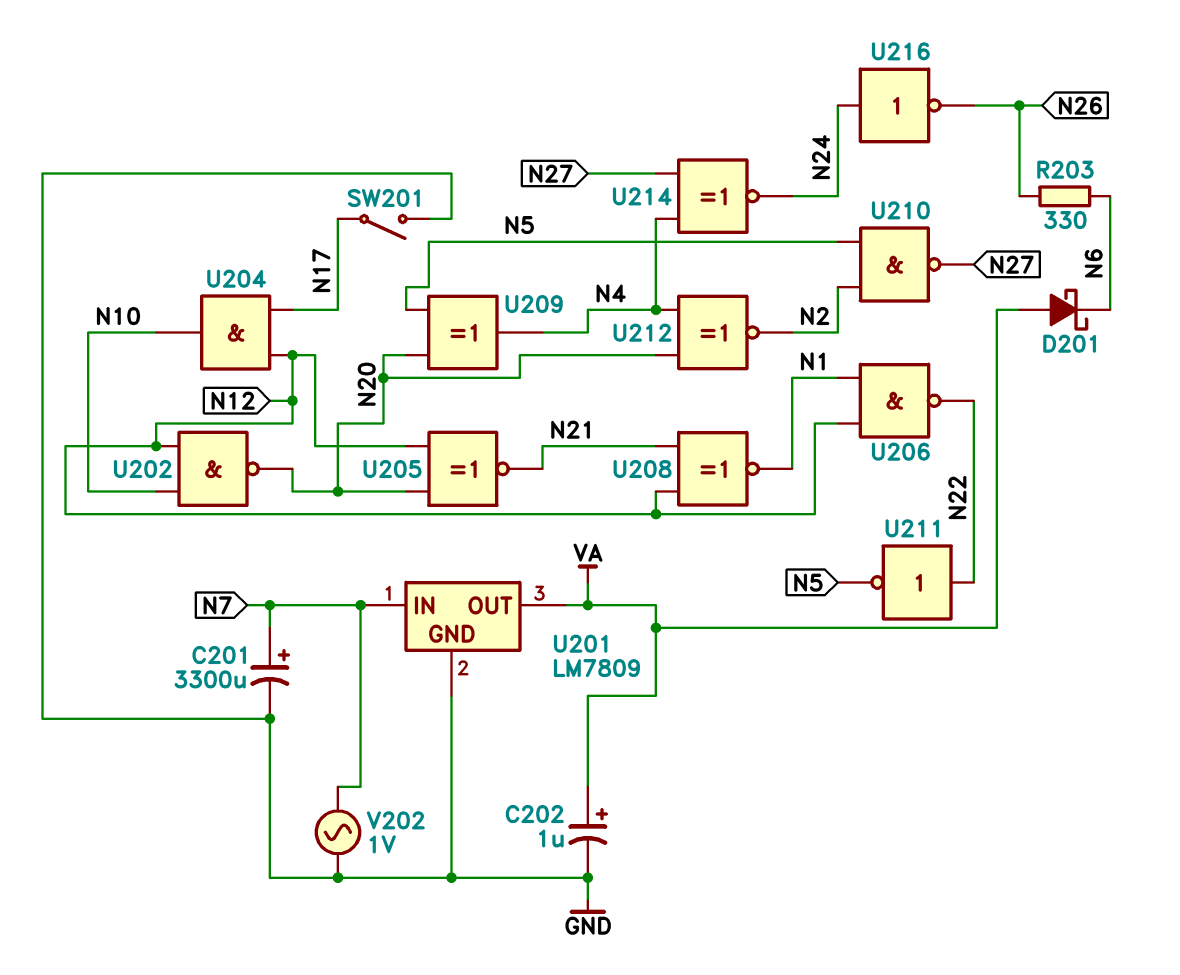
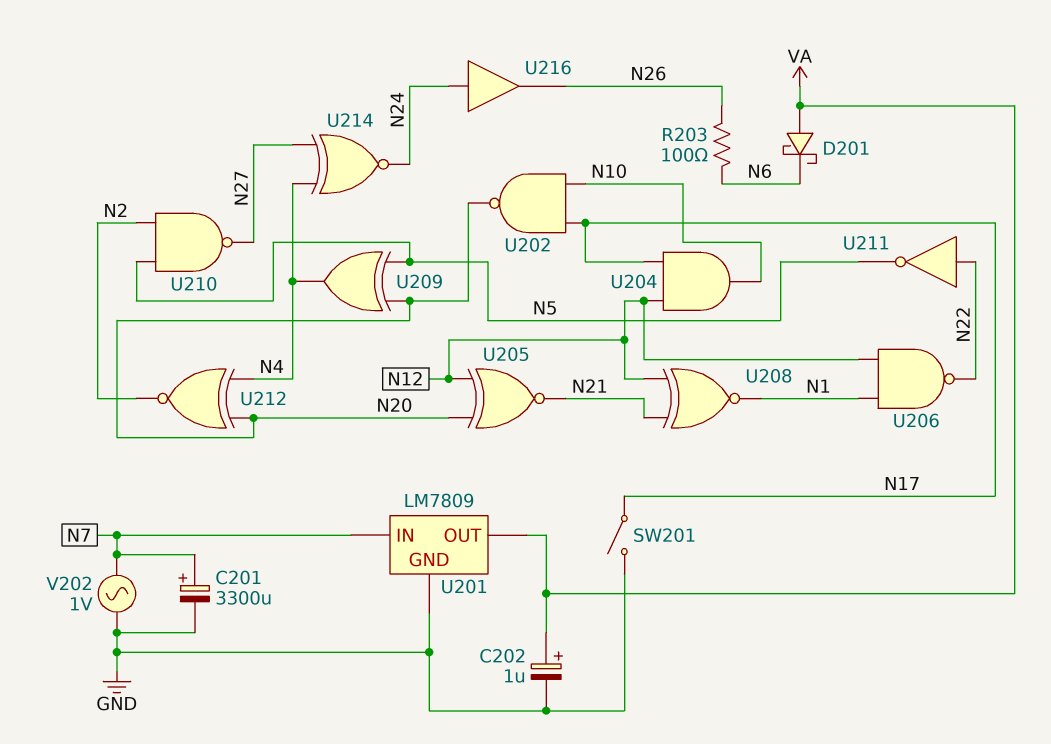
R203: 330 (N6, N26) -> 100 (N6, N26)
U202: NAND (in N10, in N12, out N20) -> NAND (in N10, in N17, out N20)
U216: NOT (in N24, out N26) -> buffer (in N24, out N26)

